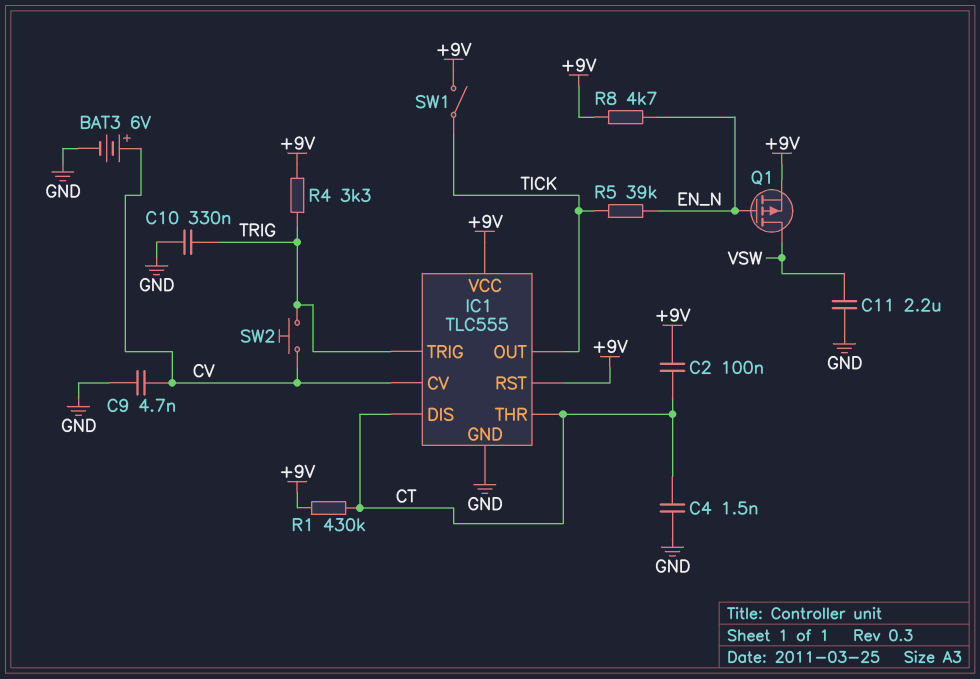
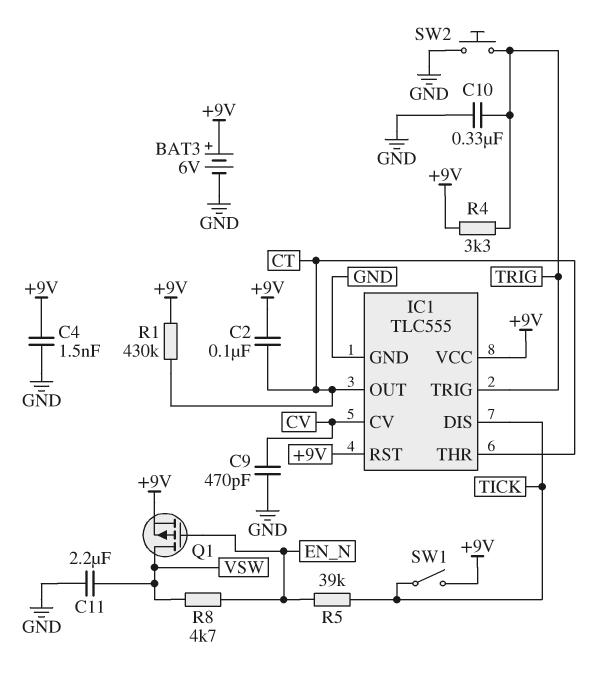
BAT3: 6V (plus CV, minus GND) -> 6V (plus +9V, minus GND)
C4: 1.5nF (CT, GND) -> 1.5nF (+9V, GND)
C9: 4.7nF (CV, GND) -> 470pF (CV, GND)
IC1 pin DIS: CT -> TICK
IC1 pin OUT: TICK -> CT
R8: 4.7k (+9V, EN_N) -> 4.7k (EN_N, VSW)
SW2: button (CV, TRIG) -> button (GND, TRIG)

